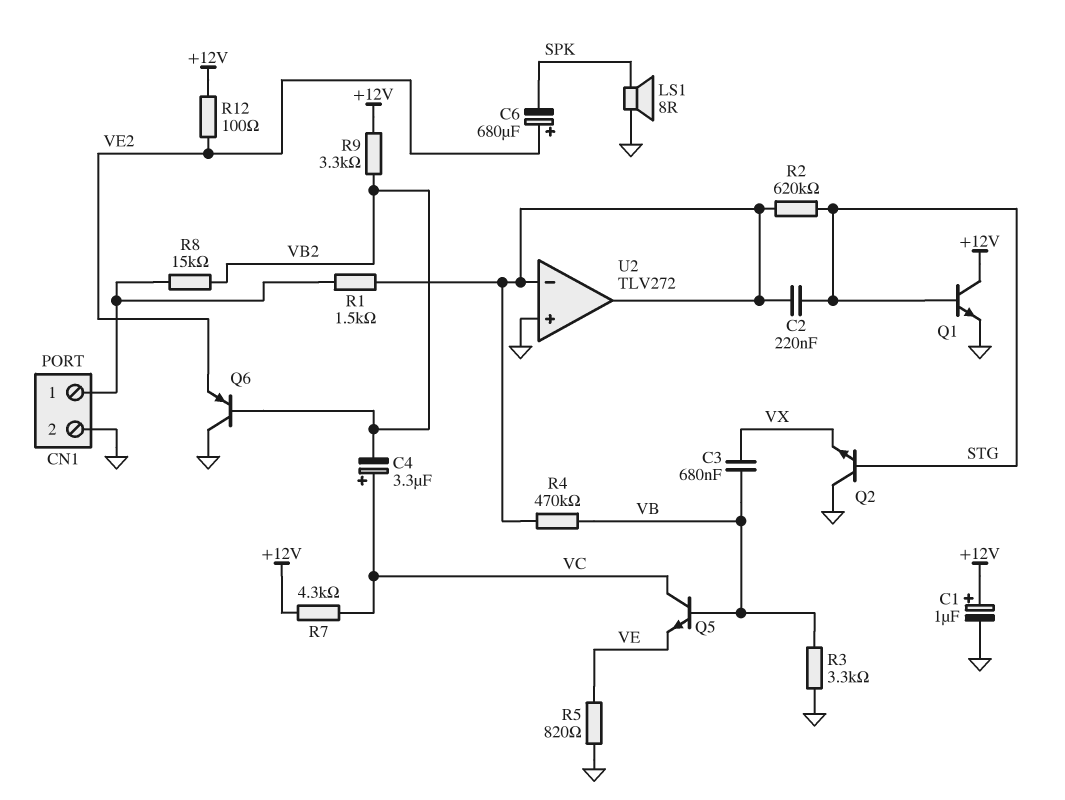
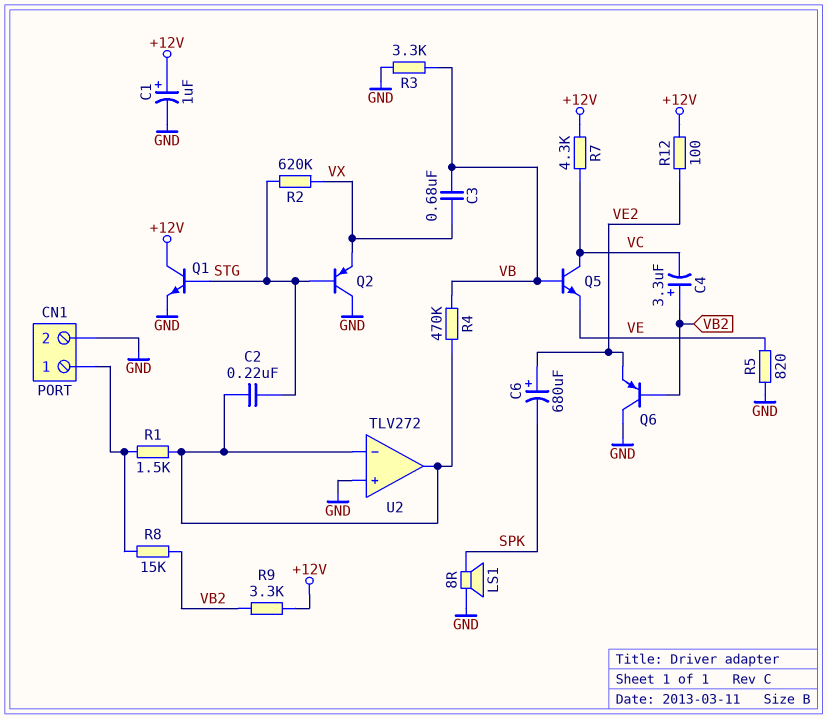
C4: 3.3uF (plus VC, minus VB2) -> 3.3uF (plus VB2, minus VC)
Q2: NPN (B STG, C GND, E VX) -> PNP (B STG, C GND, E VX)
R2: 620k (STG, U2/in-) -> 620k (STG, VX)

